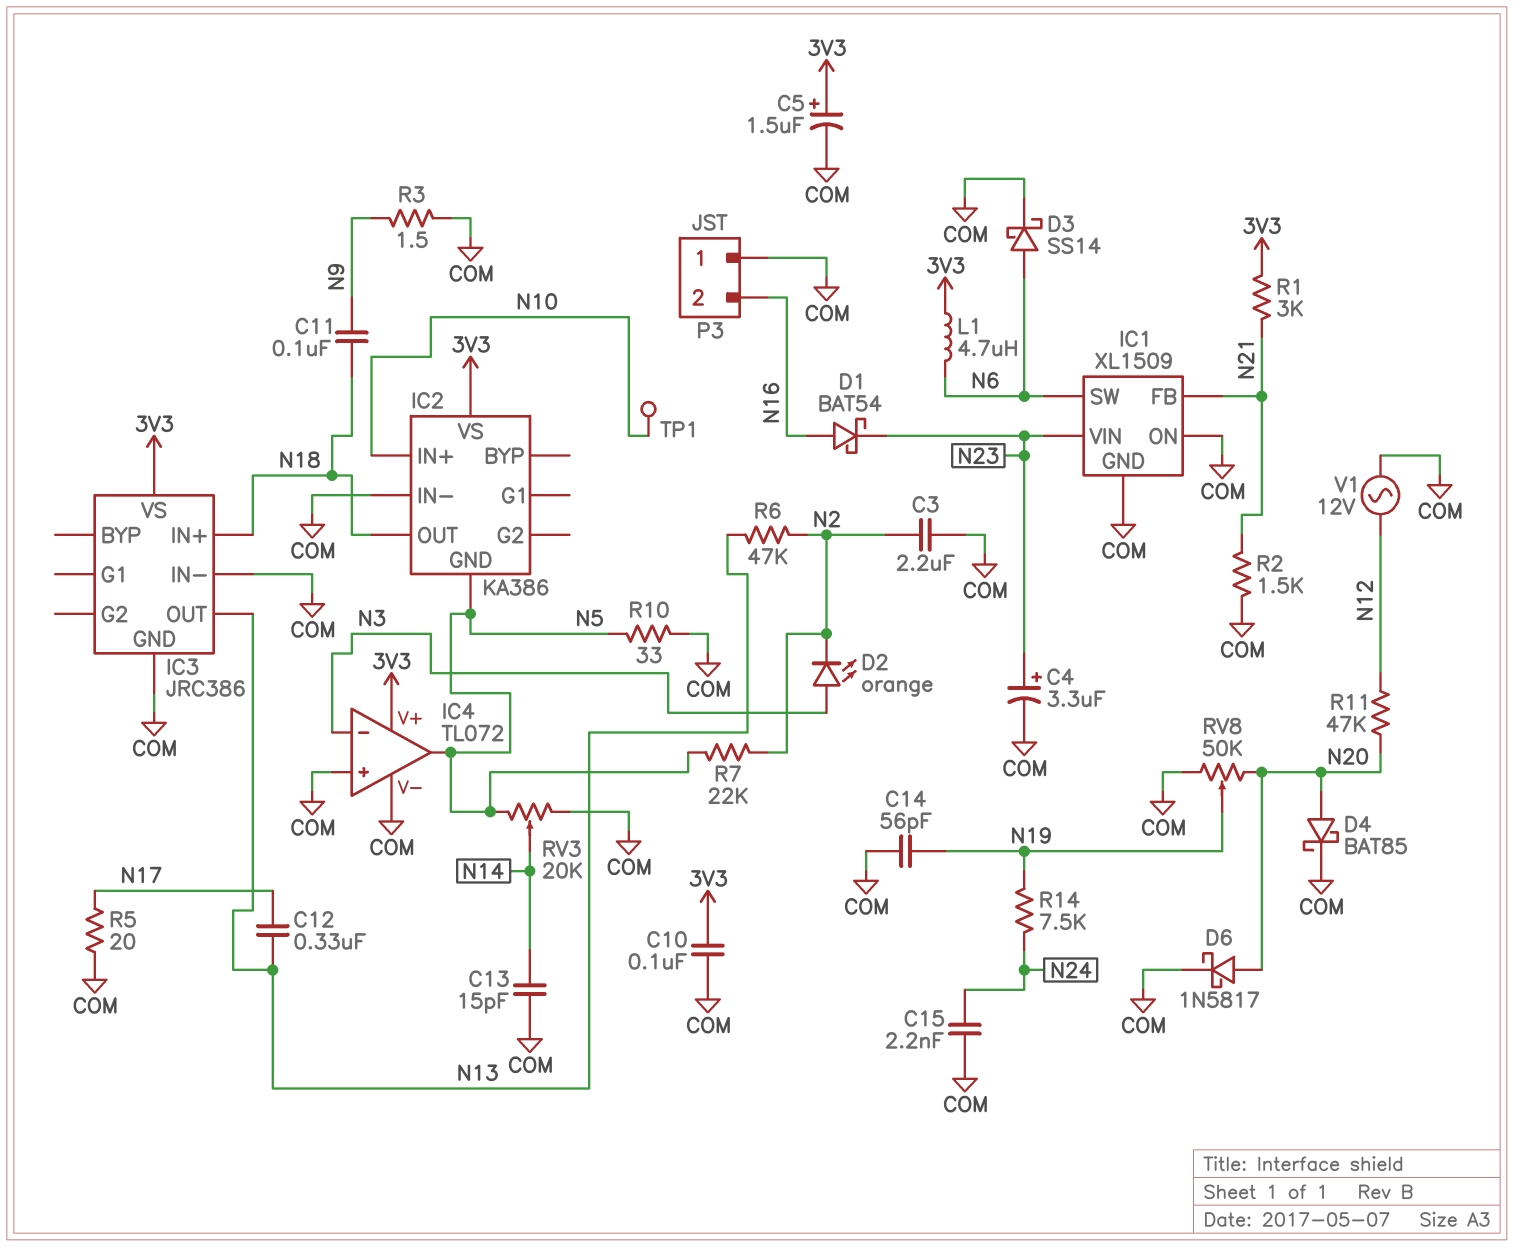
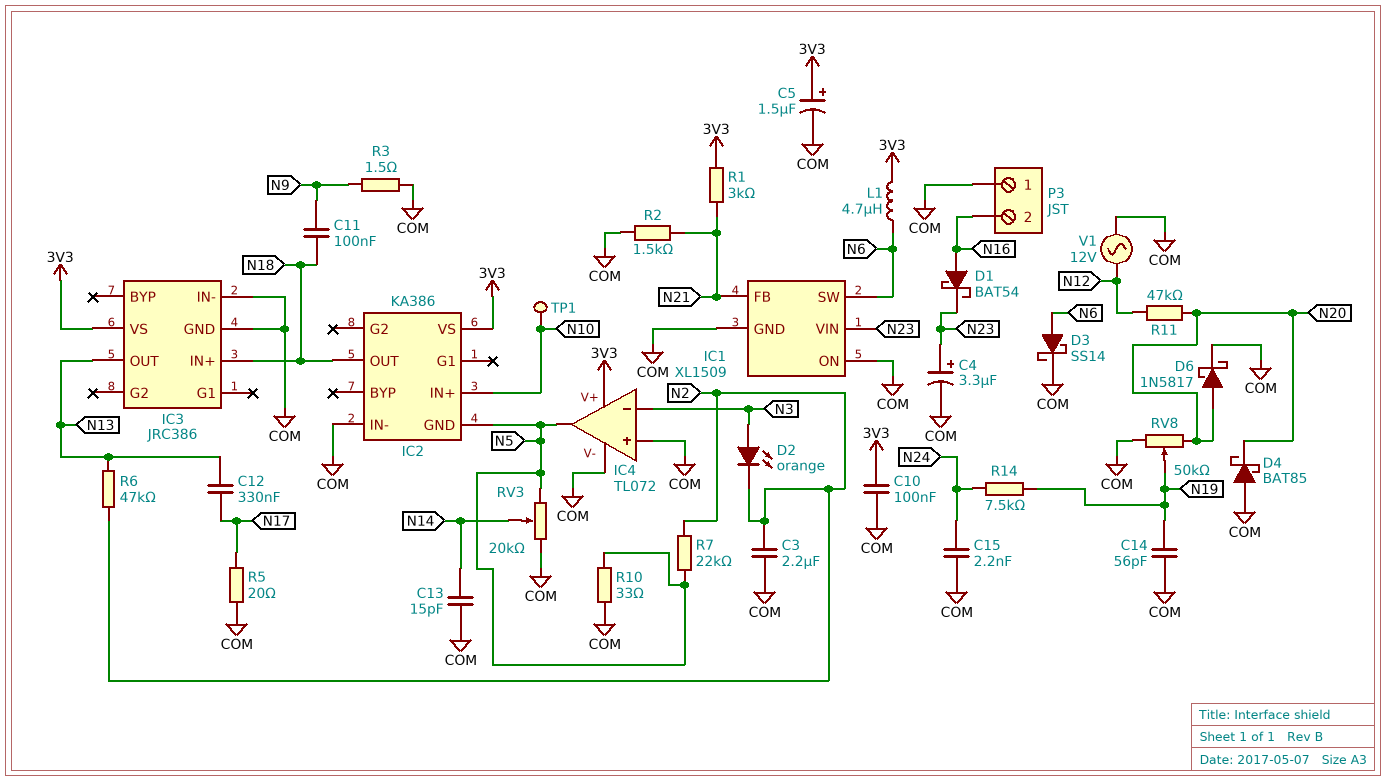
D4: schottky BAT85 (A N20, K COM) -> schottky BAT85 (A COM, K N20)

